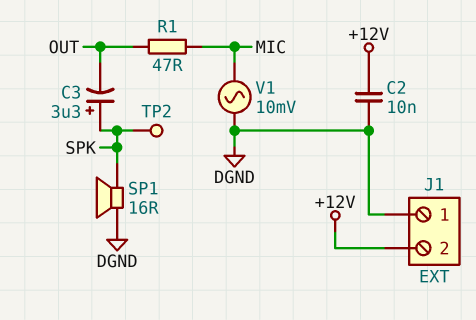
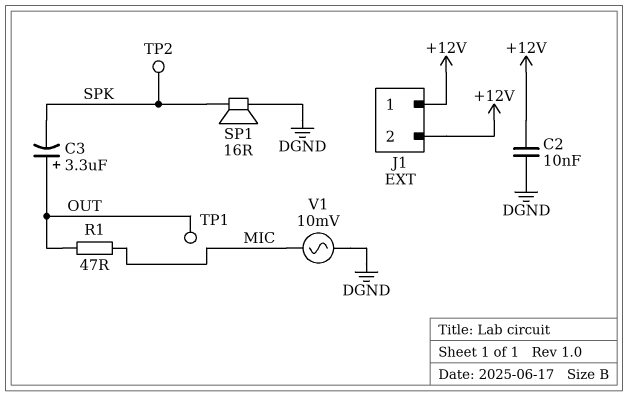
C3: 3.3uF (plus SPK, minus OUT) -> 3.3uF (plus OUT, minus SPK)
J1 pin 1: DGND -> +12V
TP1: none -> test point (OUT)

